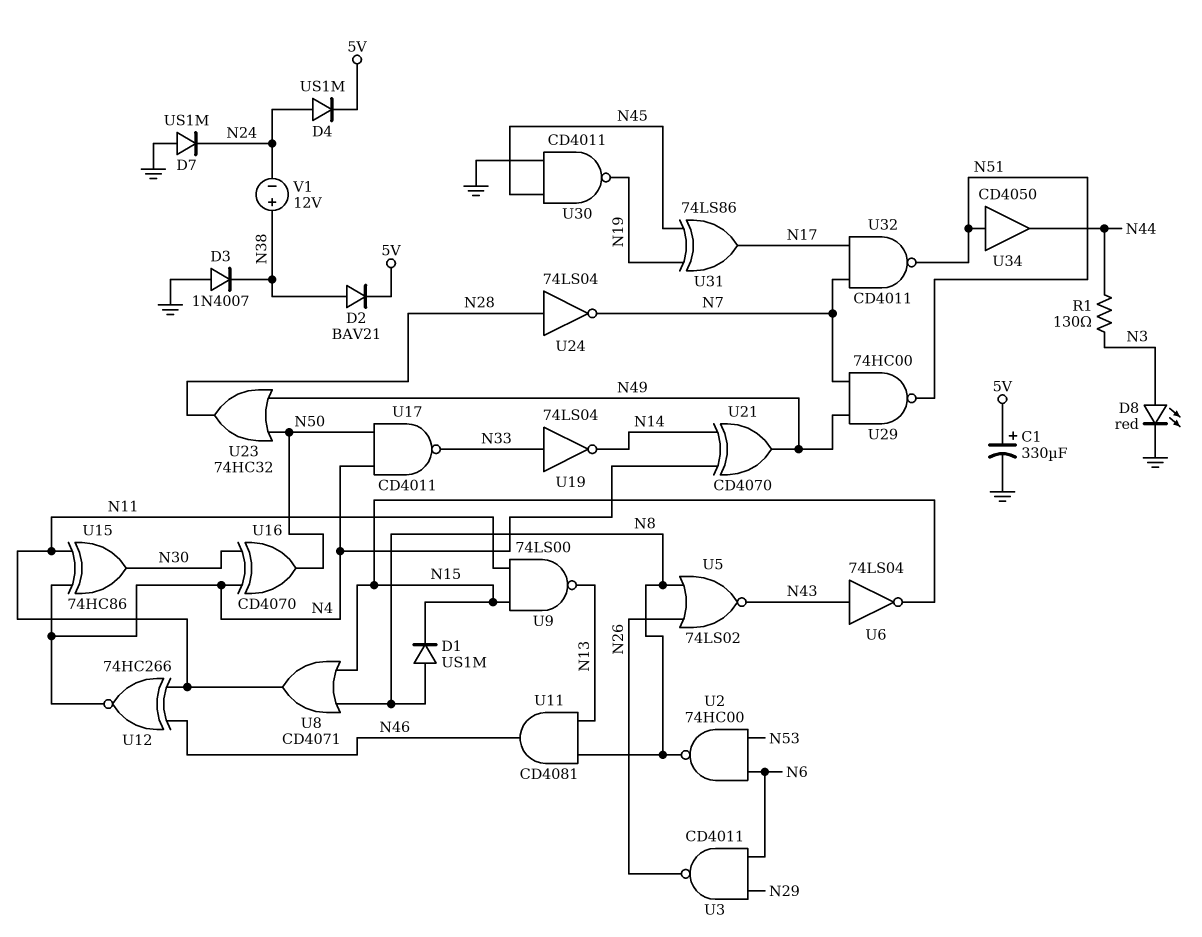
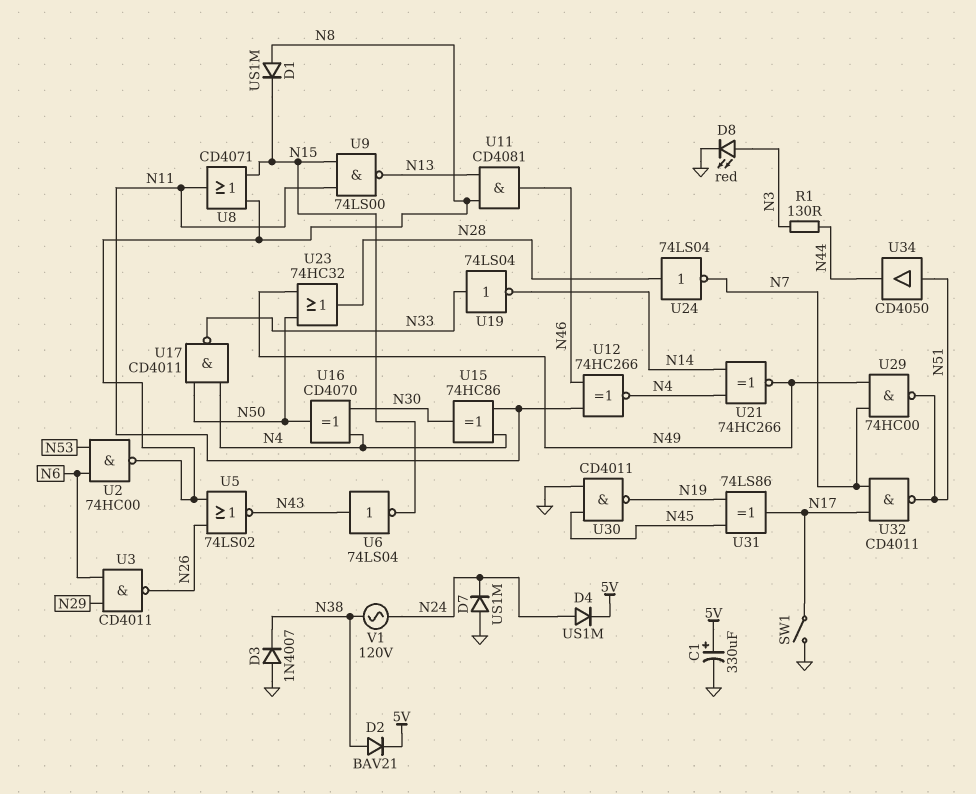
SW1: none -> switch (GND, N17)
U21: XOR CD4070 (in N4, in N14, out N49) -> XNOR 74HC266 (in N4, in N14, out N49)
V1: 12V (plus N38, minus N24) -> AC 120V (N24, N38)

